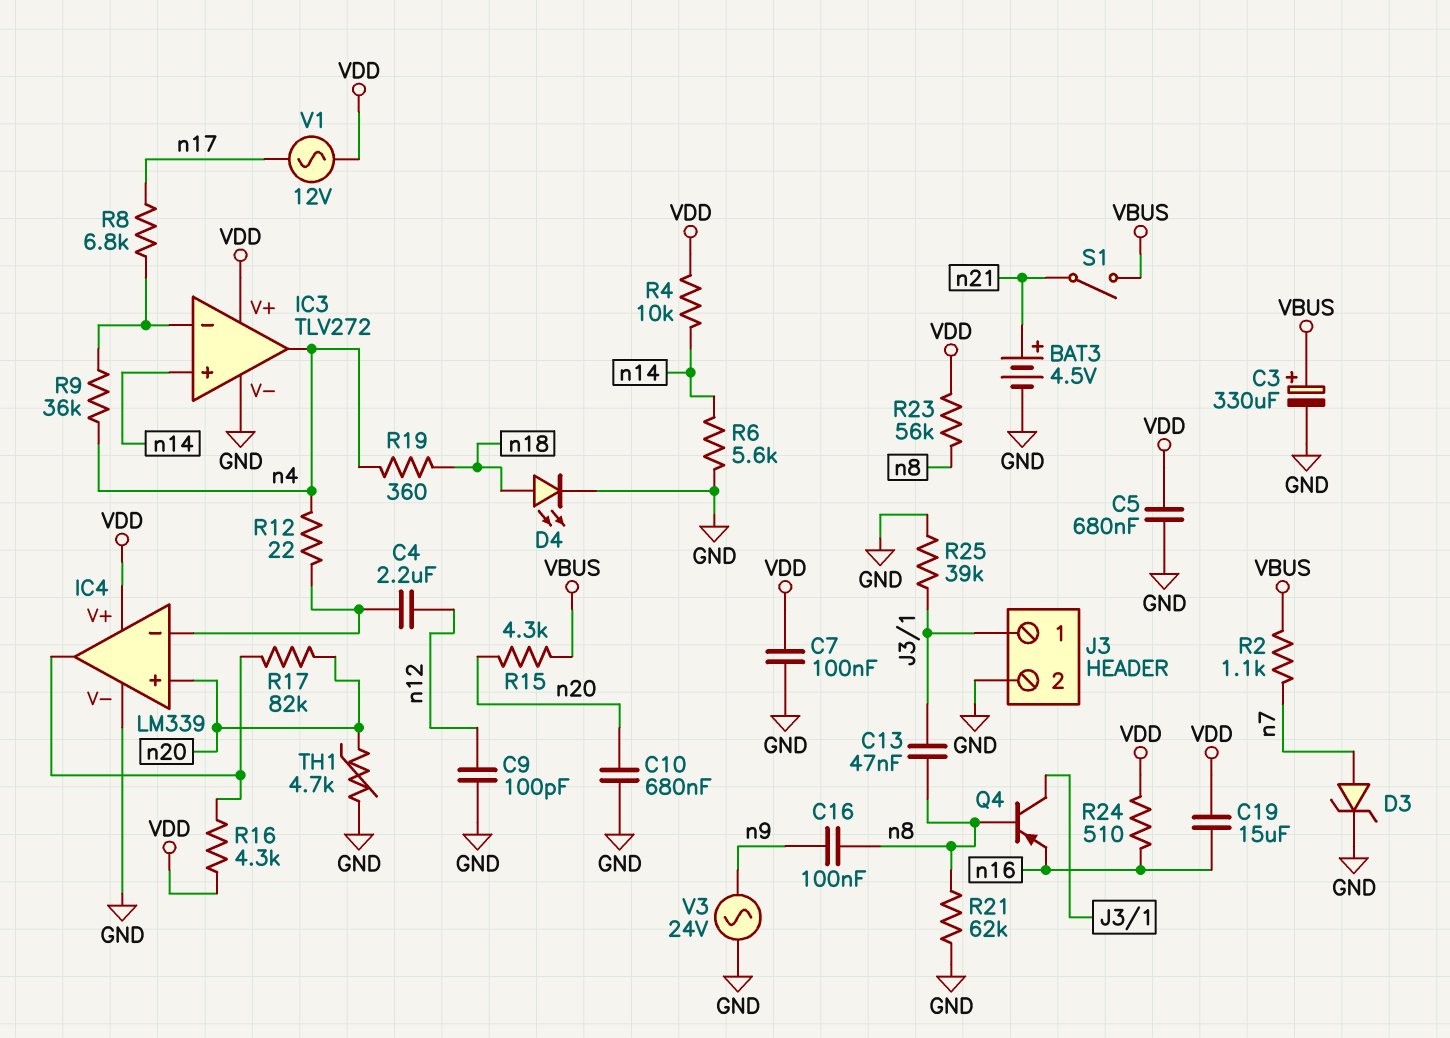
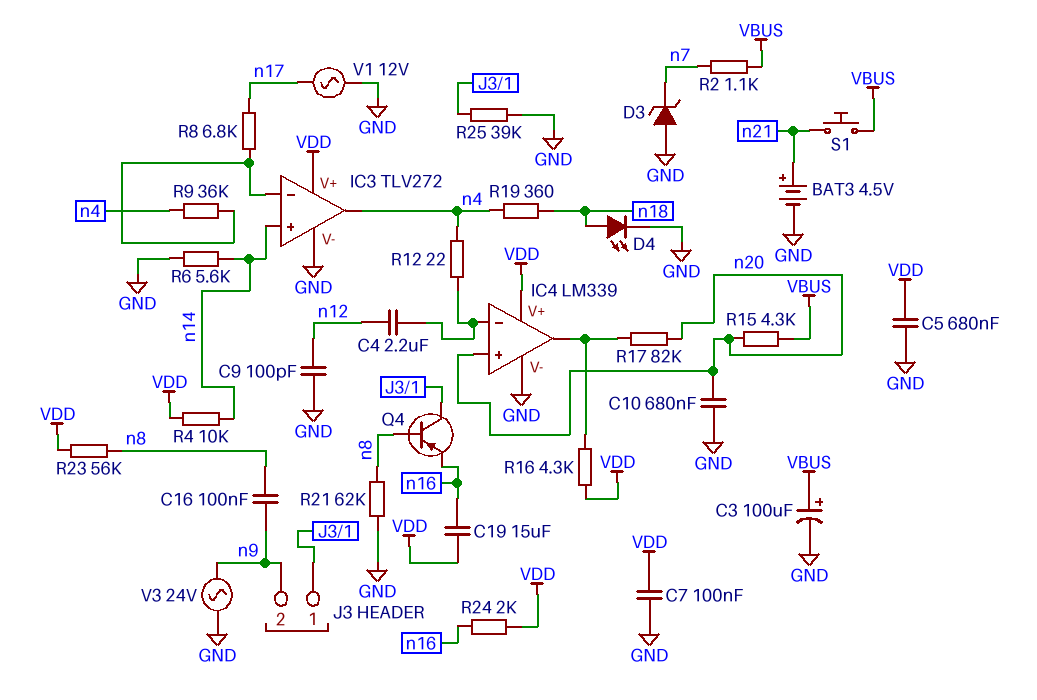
C3: 330uF (plus VBUS, minus GND) -> 100uF (plus VBUS, minus GND)
C13: 47nF (J3/1, n8) -> none
D3: zener (A n7, K GND) -> zener (A GND, K n7)
J3 pin 2: GND -> n9
R24: 510 (VDD, n16) -> 2k (VDD, n16)
S1: switch (VBUS, n21) -> button (VBUS, n21)
TH1: 4.7k (GND, n20) -> none
V1: AC 12V (VDD, n17) -> AC 12V (GND, n17)

